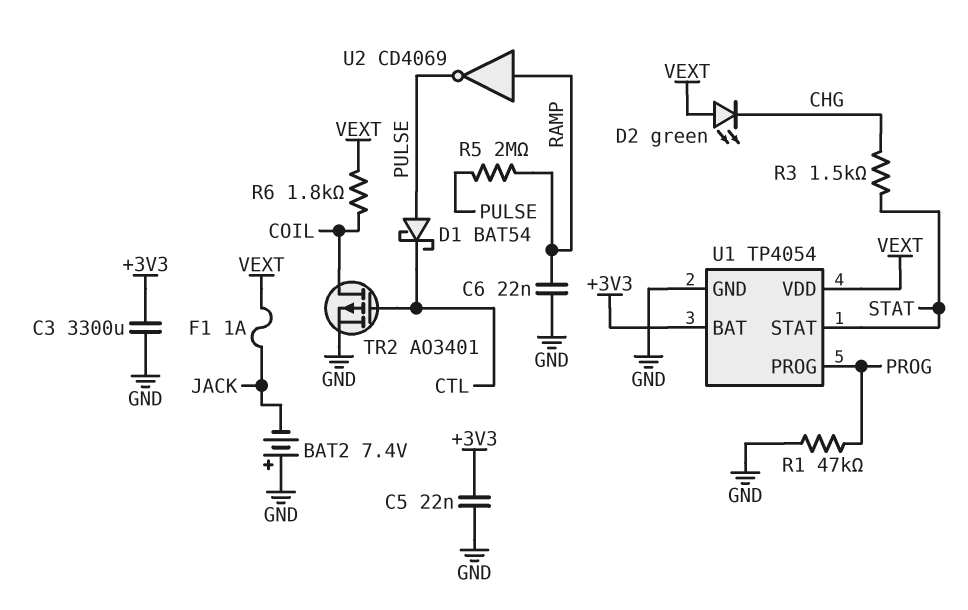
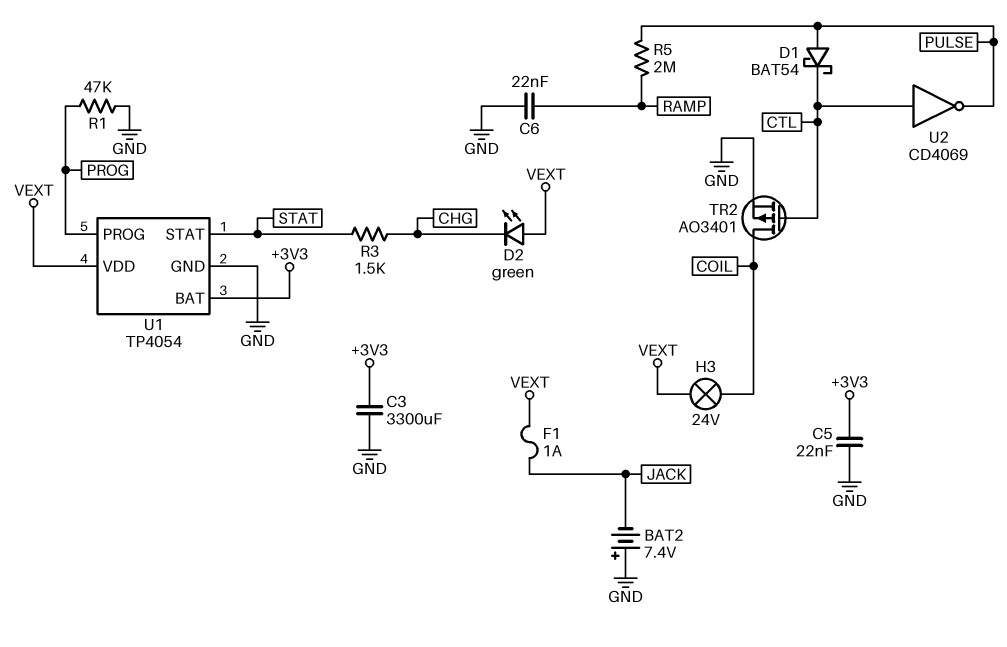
H3: none -> lamp 24V (COIL, VEXT)
R6: 1.8k (COIL, VEXT) -> none
U2: NOT CD4069 (in RAMP, out PULSE) -> NOT CD4069 (in CTL, out PULSE)

